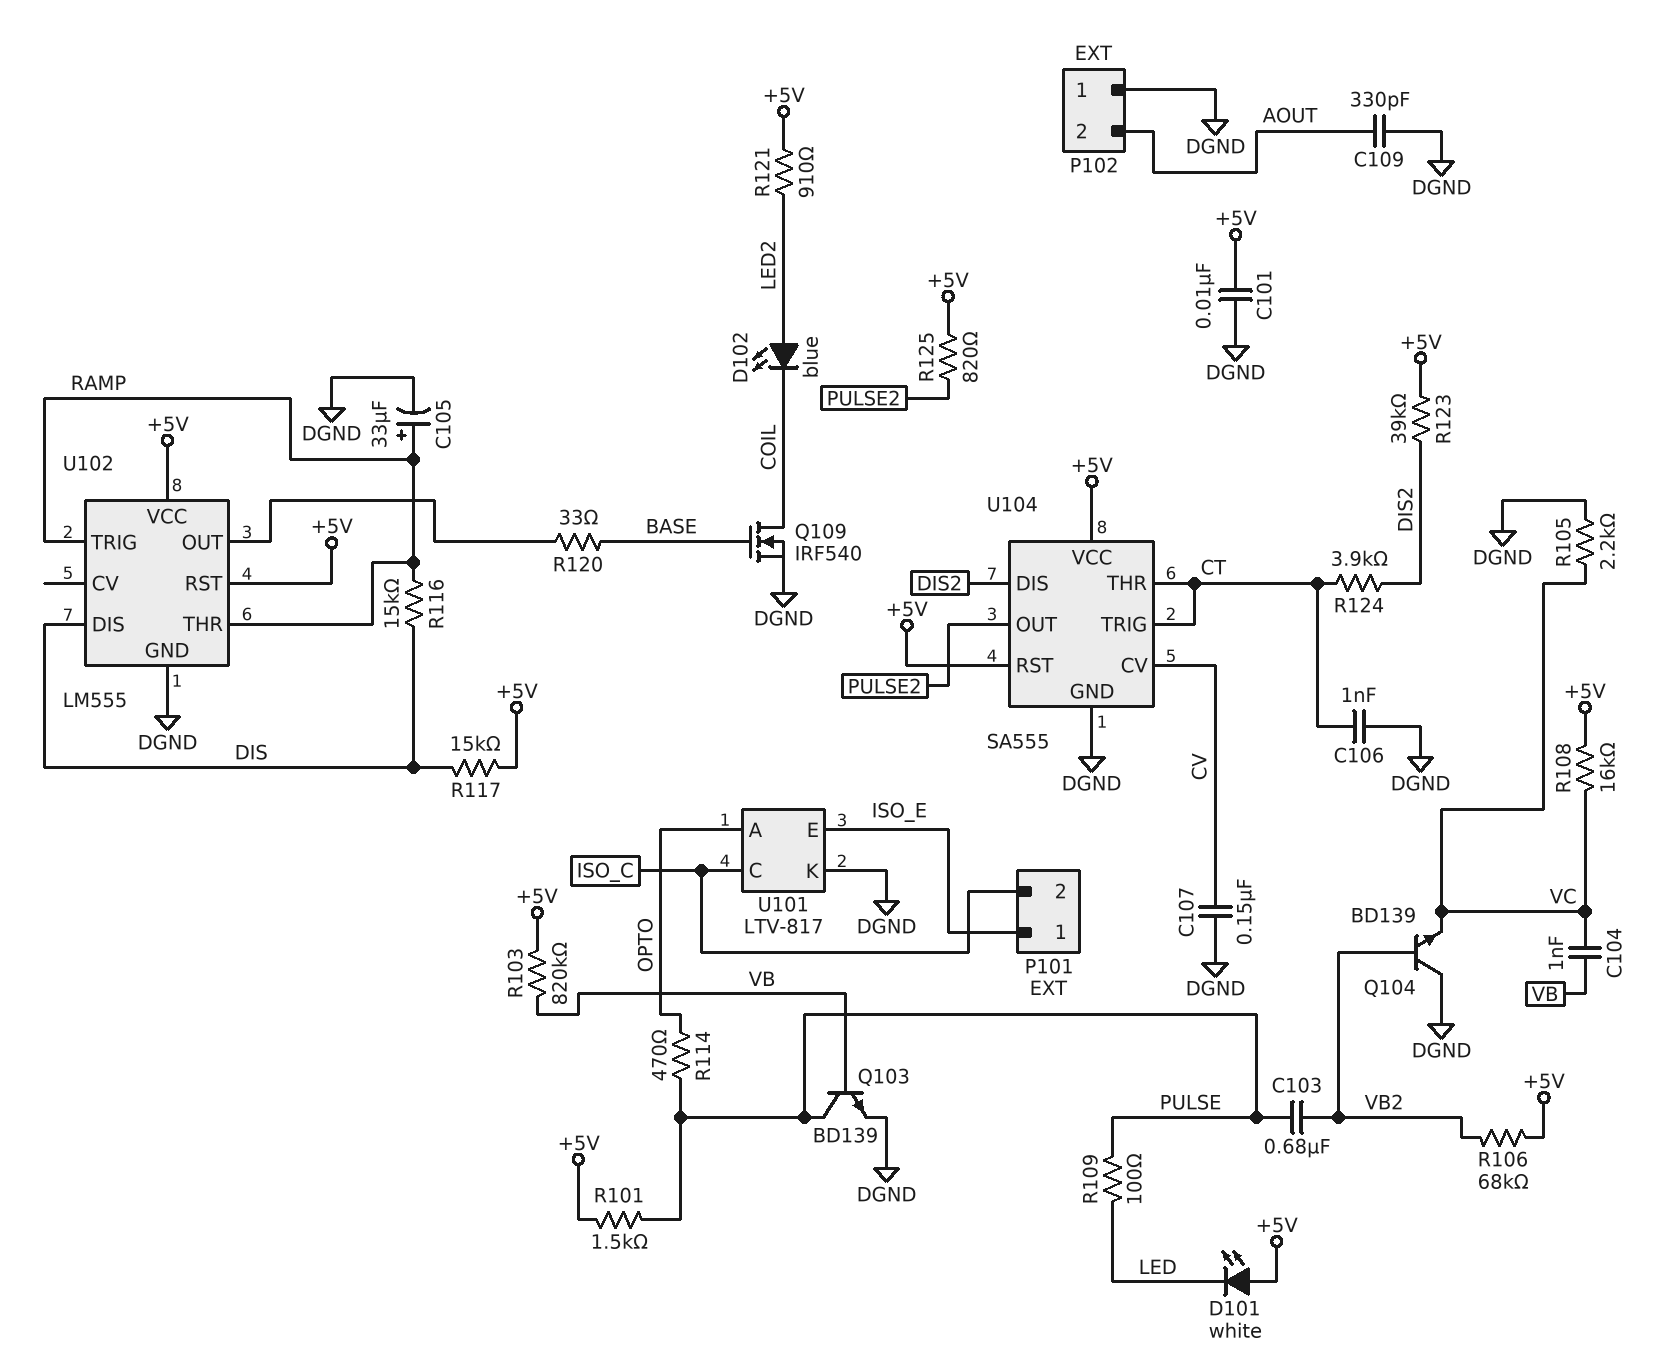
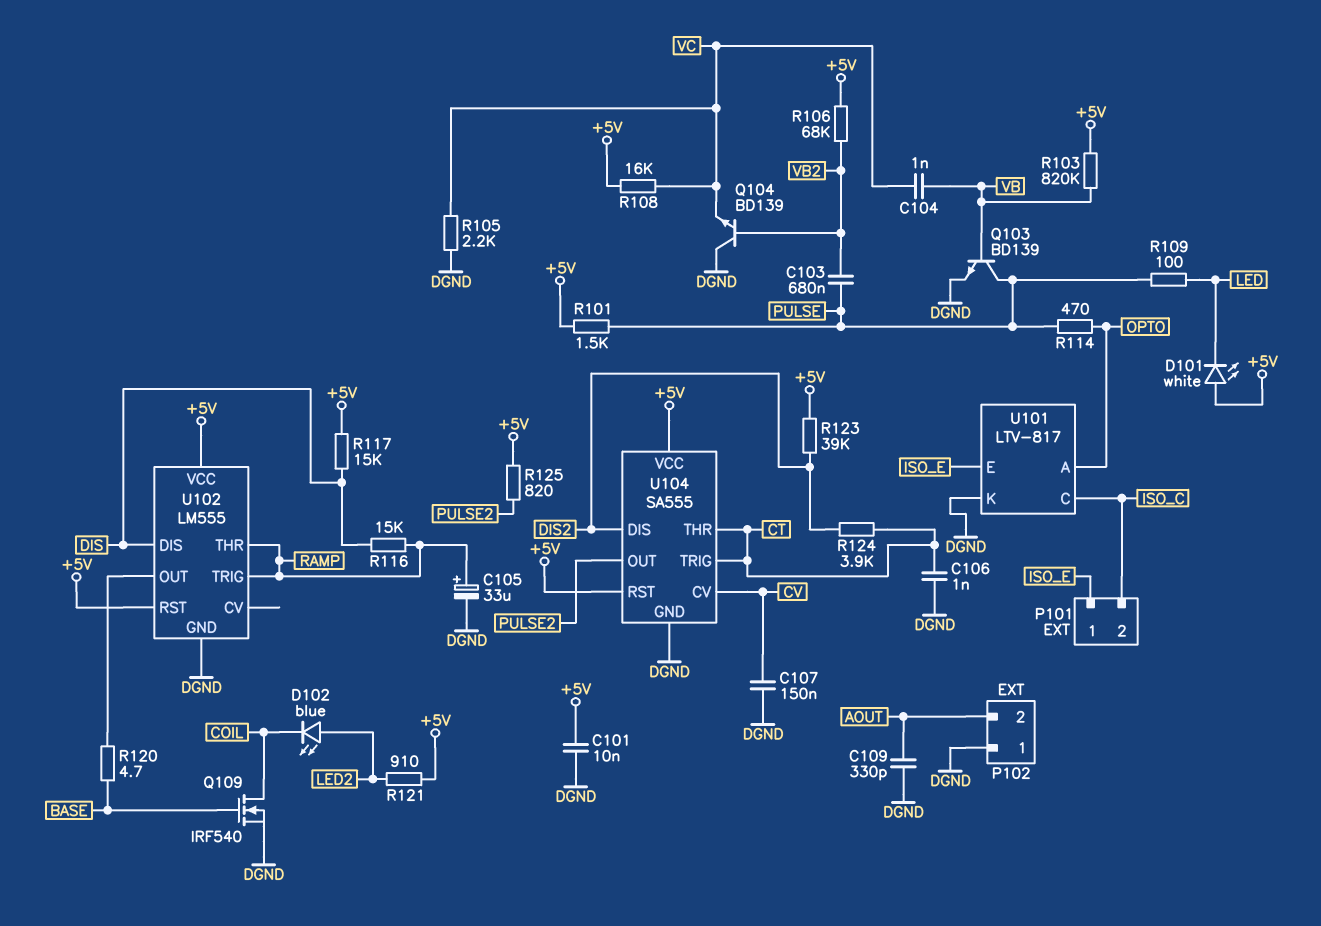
R120: 33 (BASE, U102/OUT) -> 4.7 (BASE, U102/OUT)

